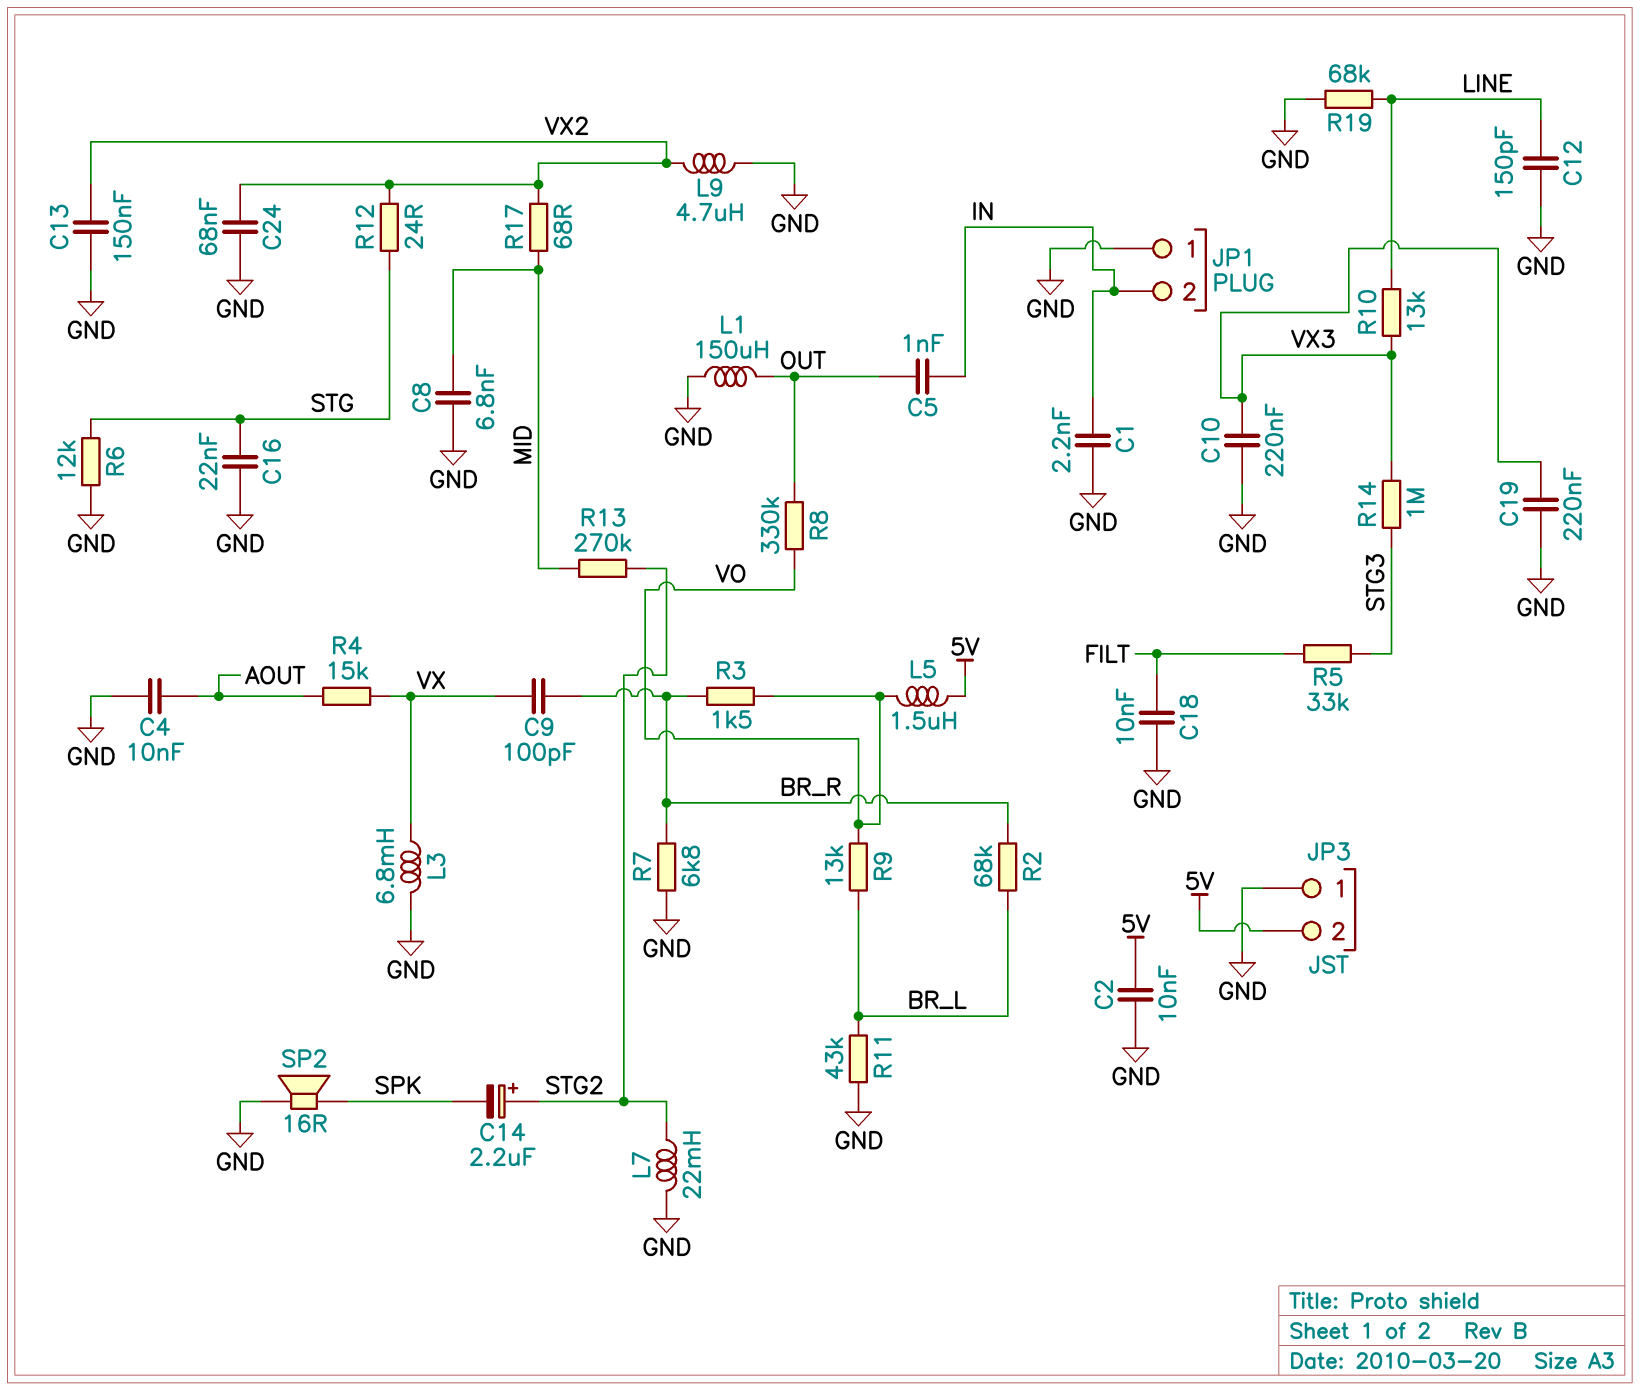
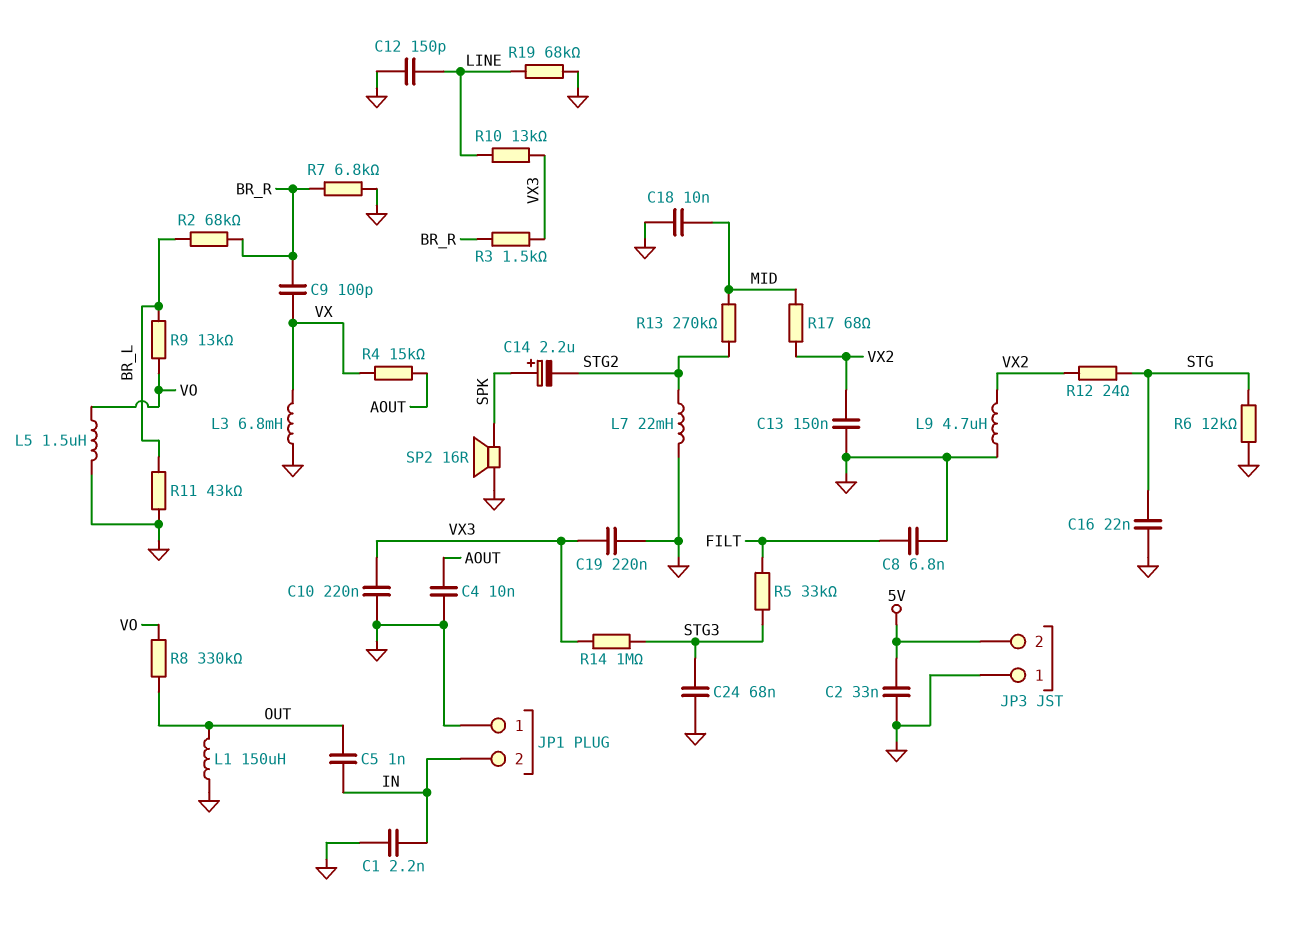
C2: 10nF (5V, GND) -> 33nF (5V, GND)
C8: 6.8nF (GND, MID) -> 6.8nF (FILT, GND)
C14: 2.2uF (plus STG2, minus SPK) -> 2.2uF (plus SPK, minus STG2)
C18: 10nF (FILT, GND) -> 10nF (GND, MID)
C24: 68nF (GND, VX2) -> 68nF (GND, STG3)
L5: 1.5uH (5V, VO) -> 1.5uH (GND, VO)
R3: 1.5k (BR_R, VO) -> 1.5k (BR_R, VX3)

